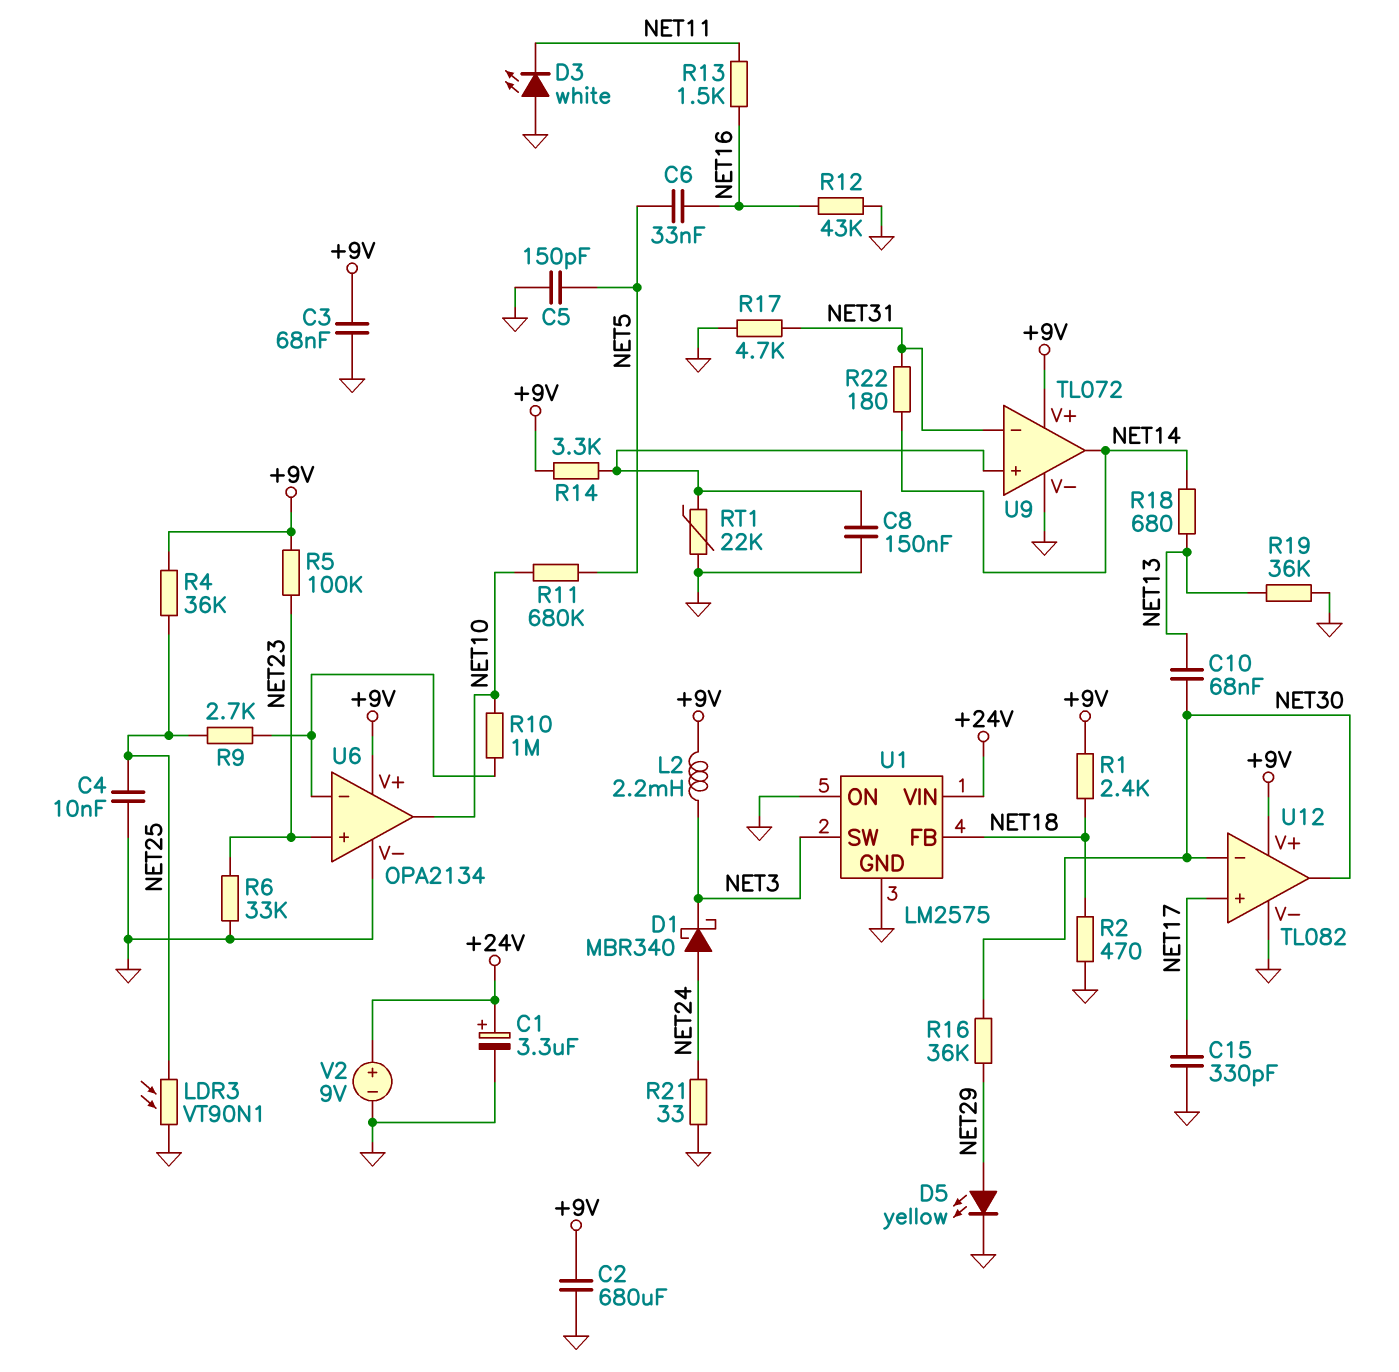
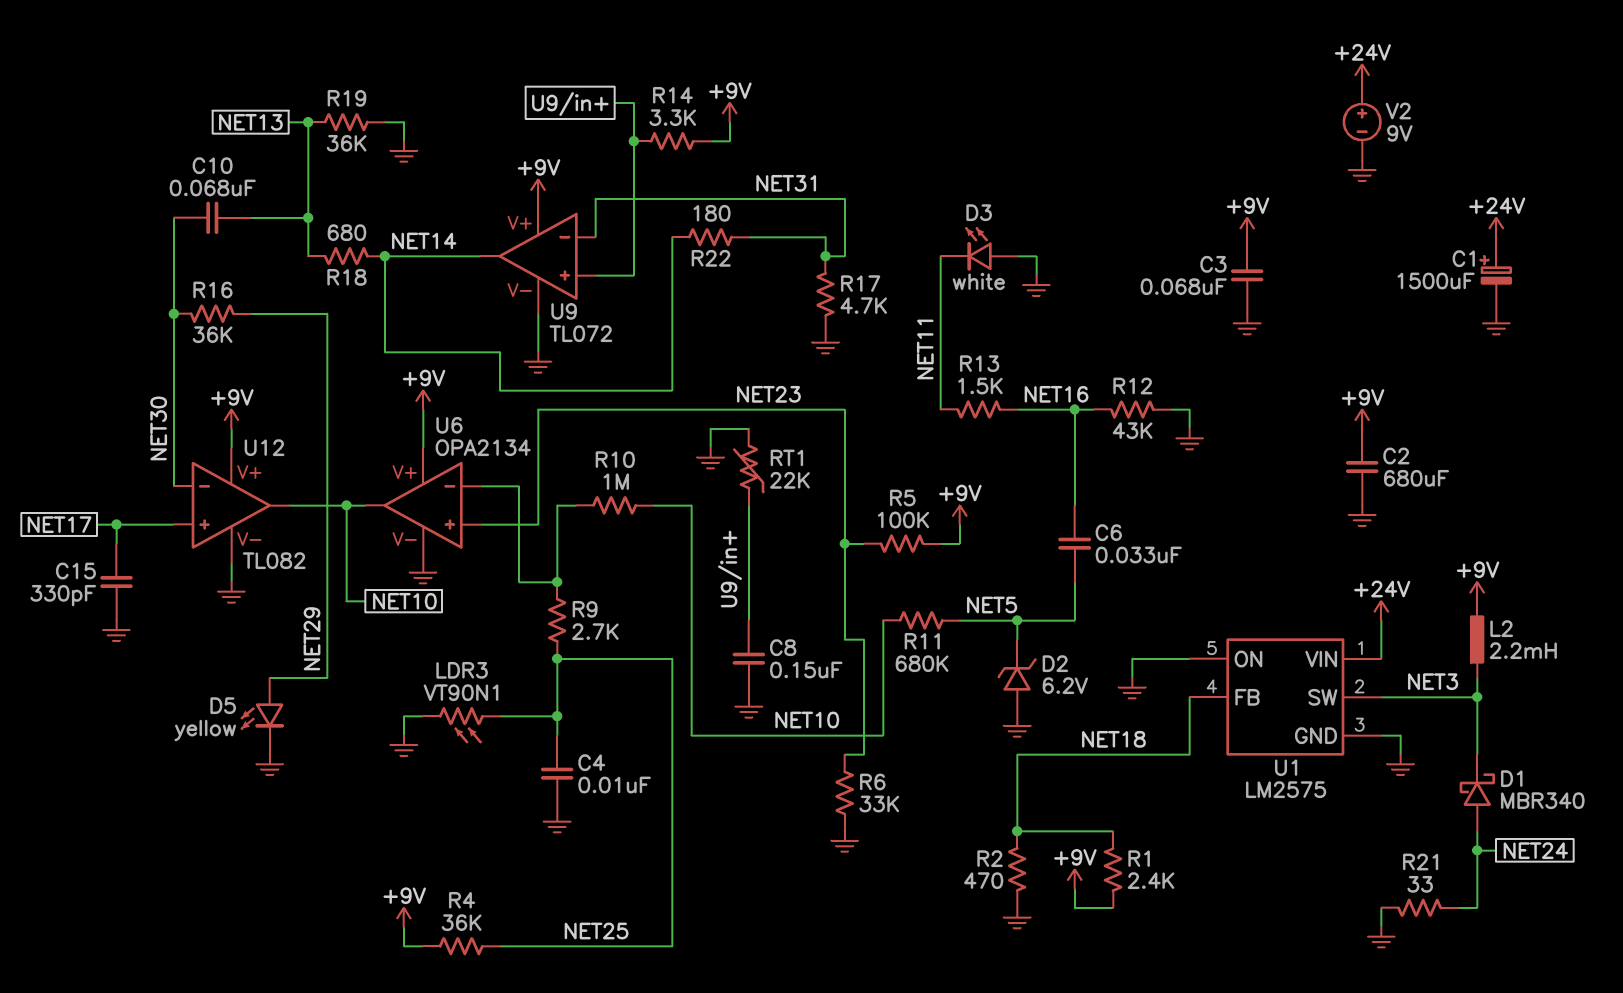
C1: 3.3uF (plus +24V, minus GND) -> 1500uF (plus +24V, minus GND)
C5: 150pF (GND, NET5) -> none
D2: none -> zener 6.2V (A GND, K NET5)
U12 pin out: NET30 -> NET10

